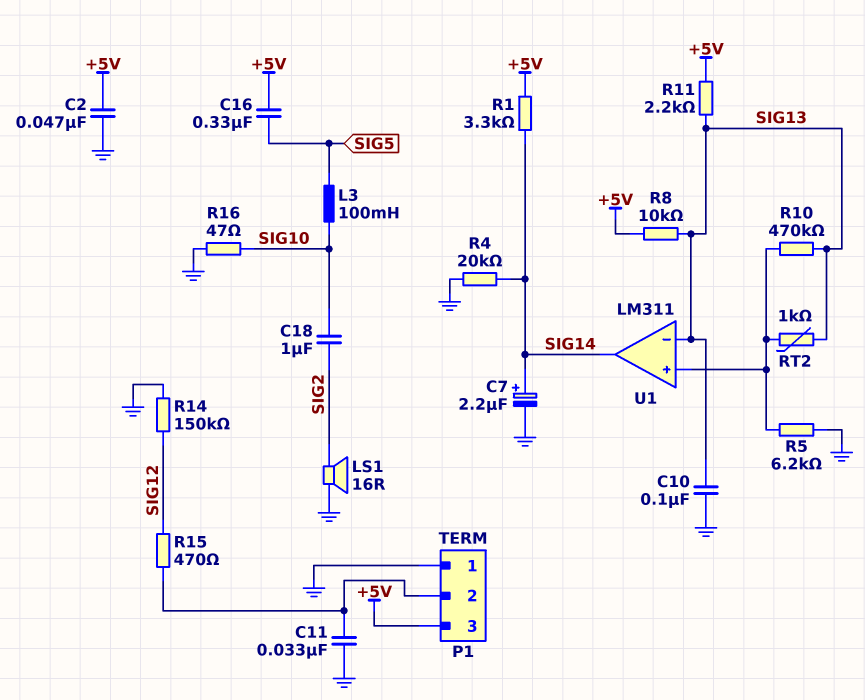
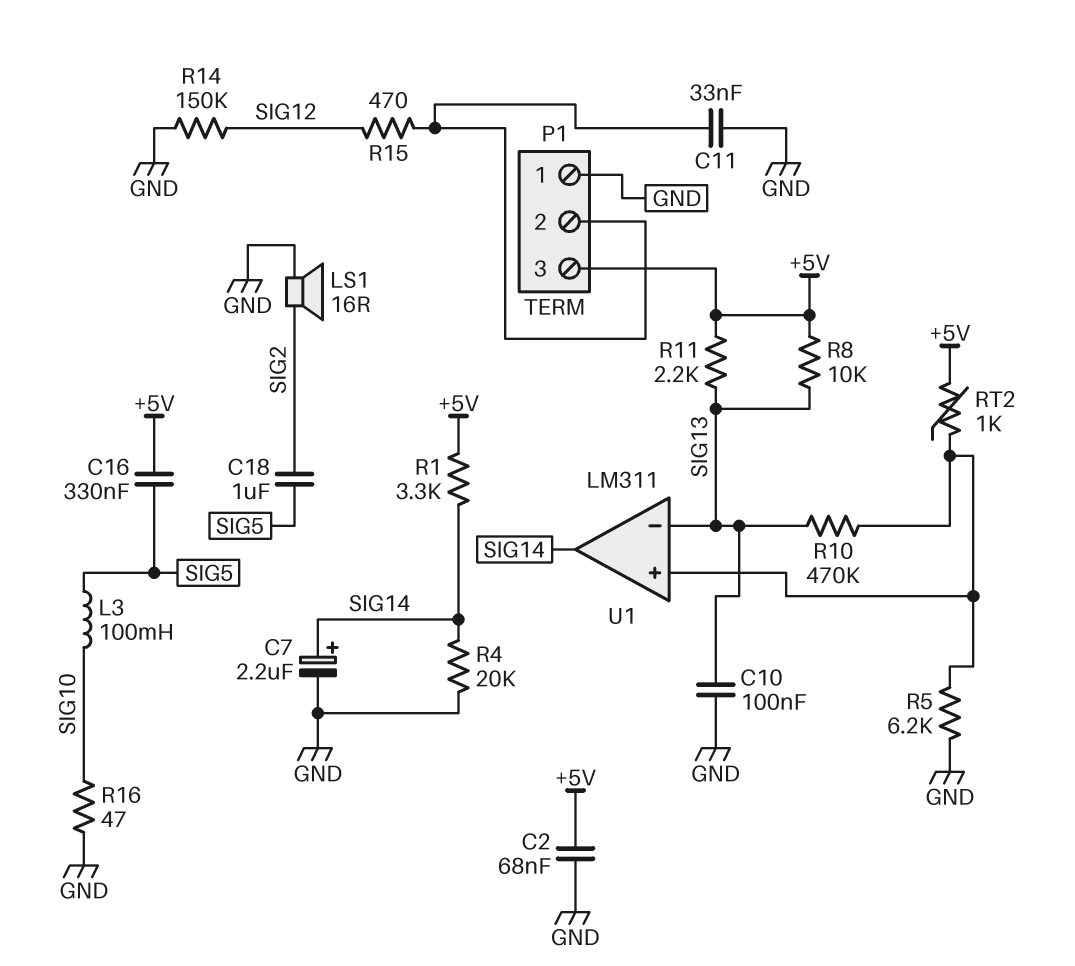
C2: 47nF (+5V, GND) -> 68nF (+5V, GND)
C18: 1uF (SIG2, SIG10) -> 1uF (SIG2, SIG5)
RT2: 1k (SIG13, U1/in+) -> 1k (+5V, U1/in+)

